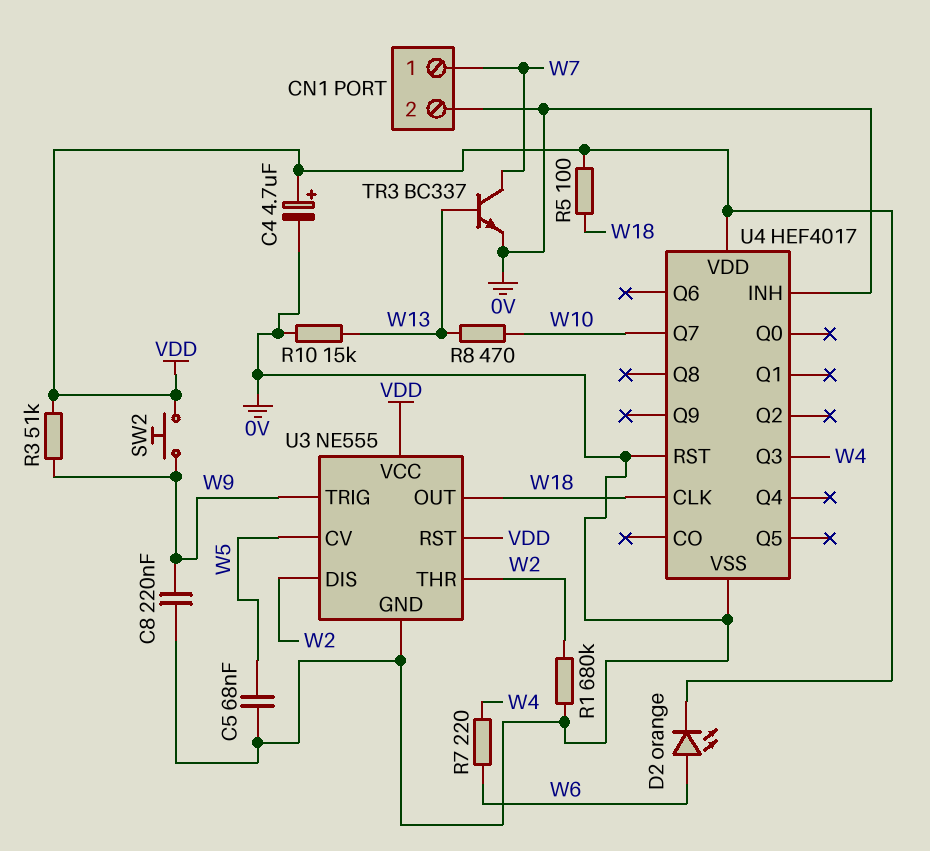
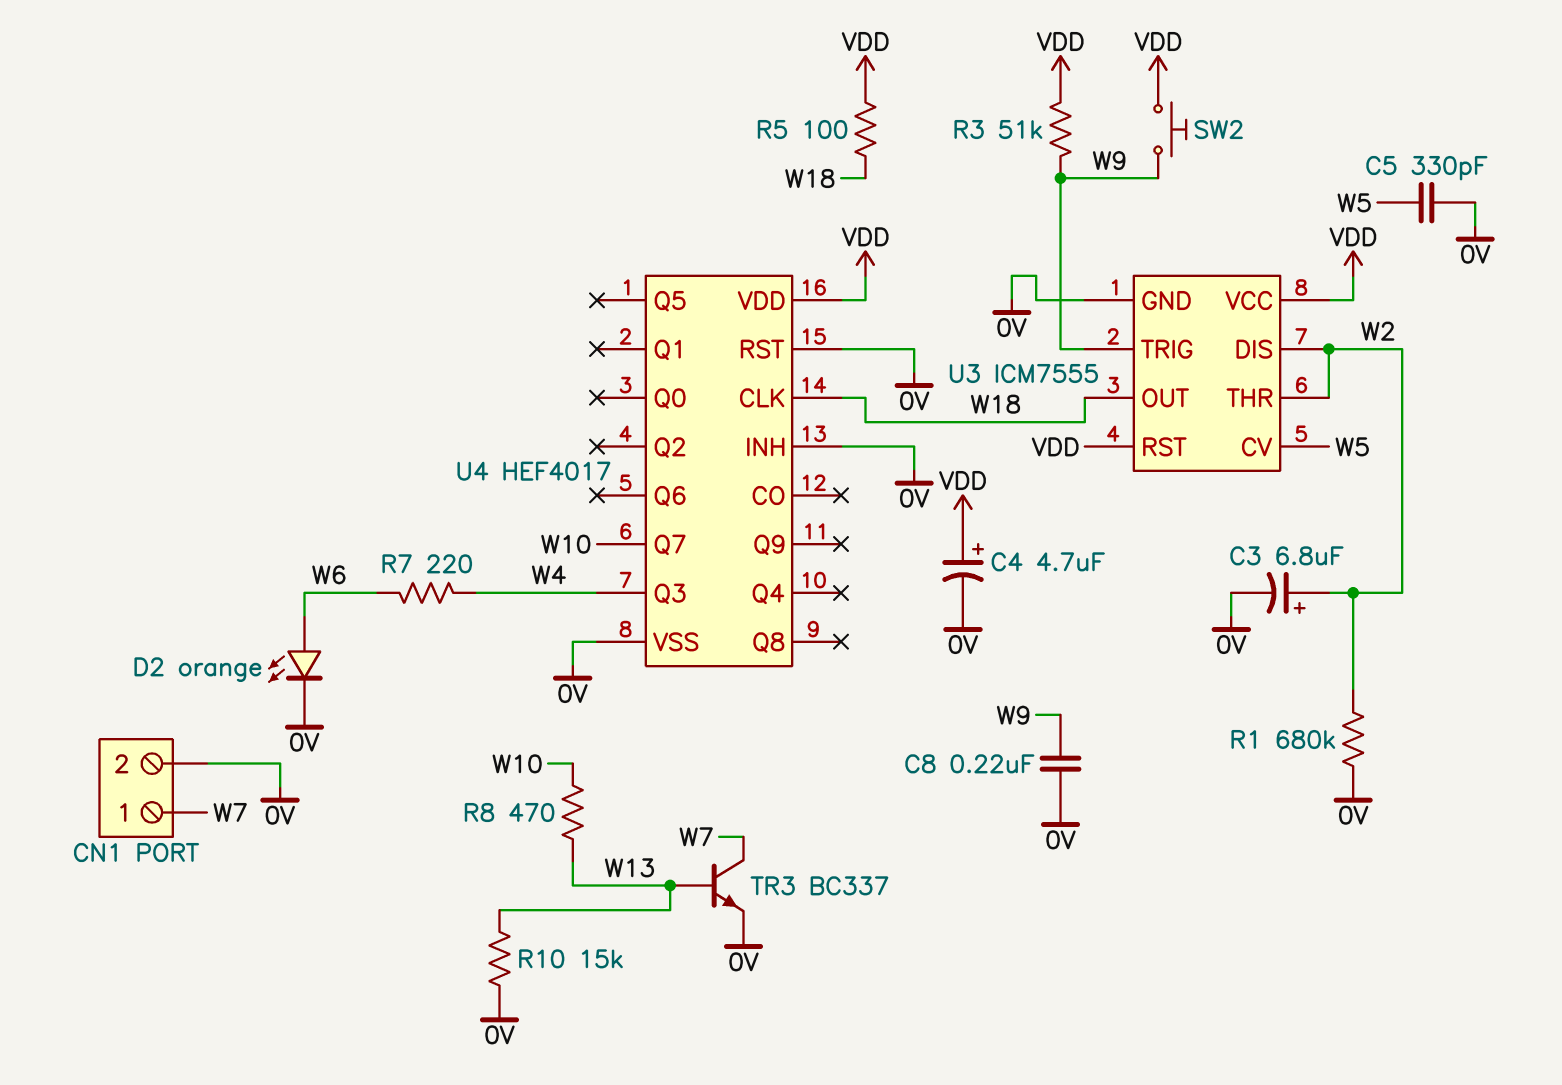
C3: none -> 6.8uF (plus W2, minus 0V)
C5: 68nF (0V, W5) -> 330pF (0V, W5)
D2: LED orange (A W6, K VDD) -> LED orange (A W6, K 0V)
U3: NE555 -> ICM7555

